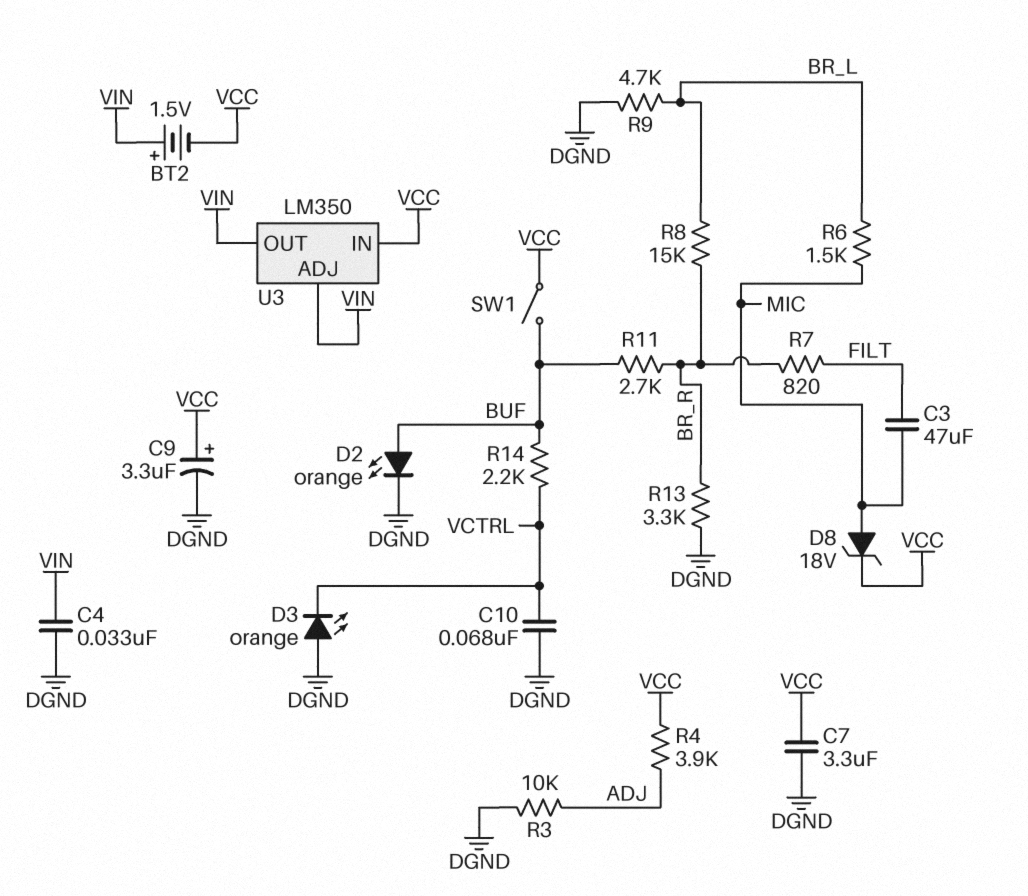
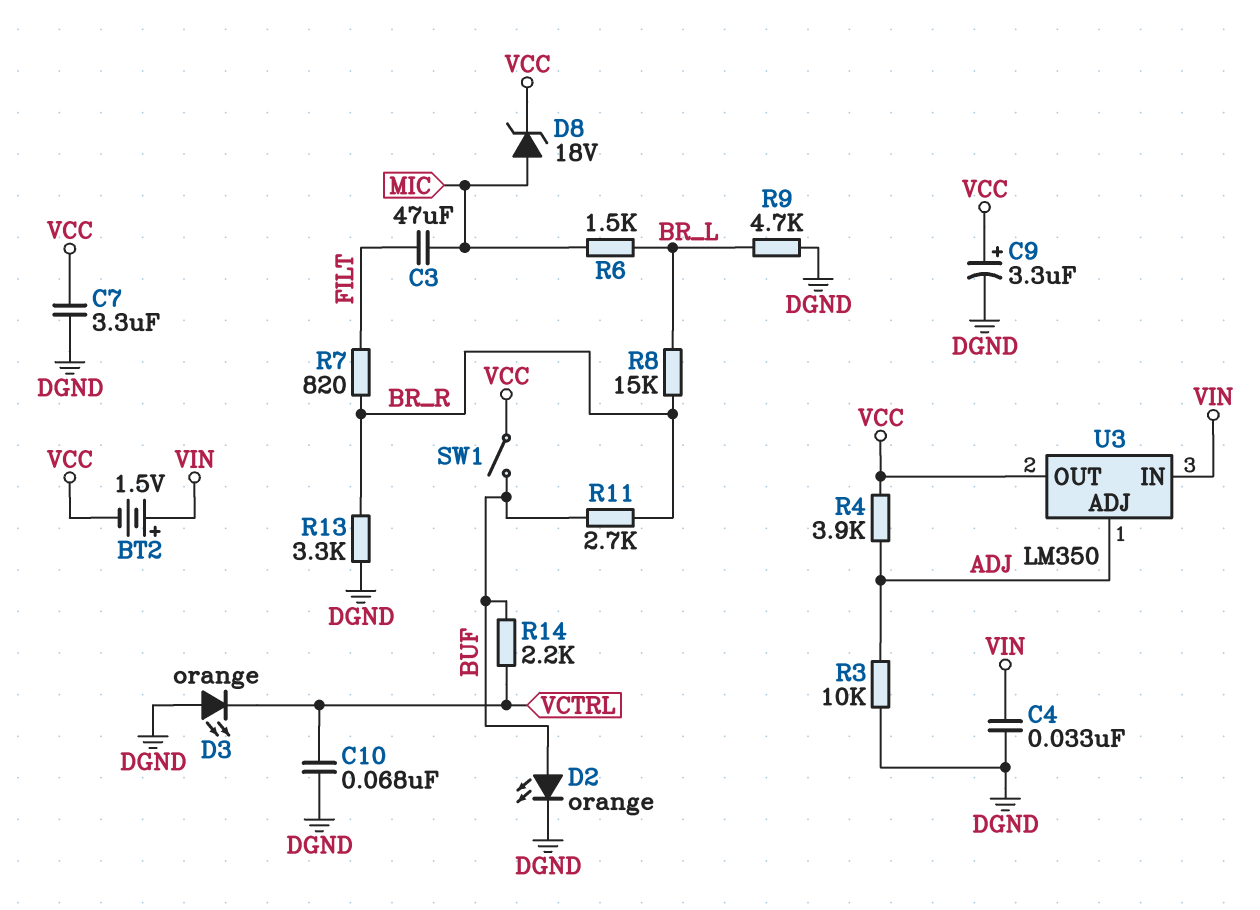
U3 pin ADJ: VIN -> ADJ
U3 pin IN: VCC -> VIN
U3 pin OUT: VIN -> VCC

